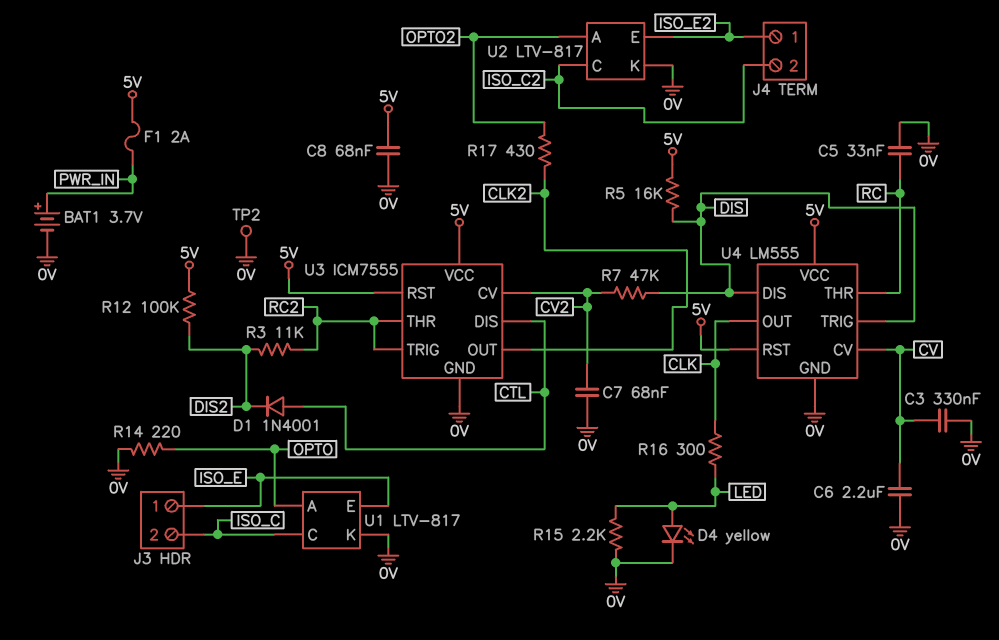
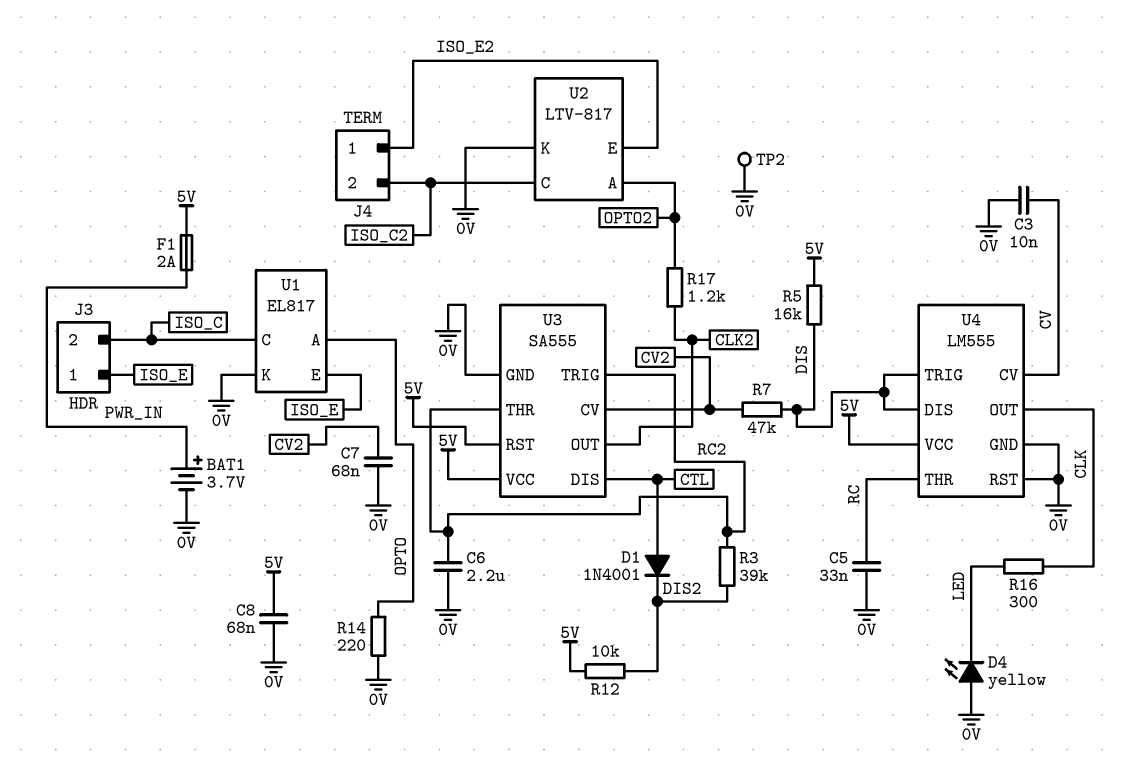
C3: 330nF (0V, CV) -> 10nF (0V, CV)
C6: 2.2uF (0V, CV) -> 2.2uF (0V, RC2)
D4: LED yellow (A LED, K 0V) -> LED yellow (A 0V, K LED)
R3: 11k (DIS2, RC2) -> 39k (DIS2, RC2)
R12: 100k (5V, DIS2) -> 10k (5V, DIS2)
R15: 2.2k (0V, LED) -> none
R17: 430 (CLK2, OPTO2) -> 1.2k (CLK2, OPTO2)
U1: LTV-817 -> EL817
U3: ICM7555 -> SA555
U4 pin RST: 5V -> 0V

